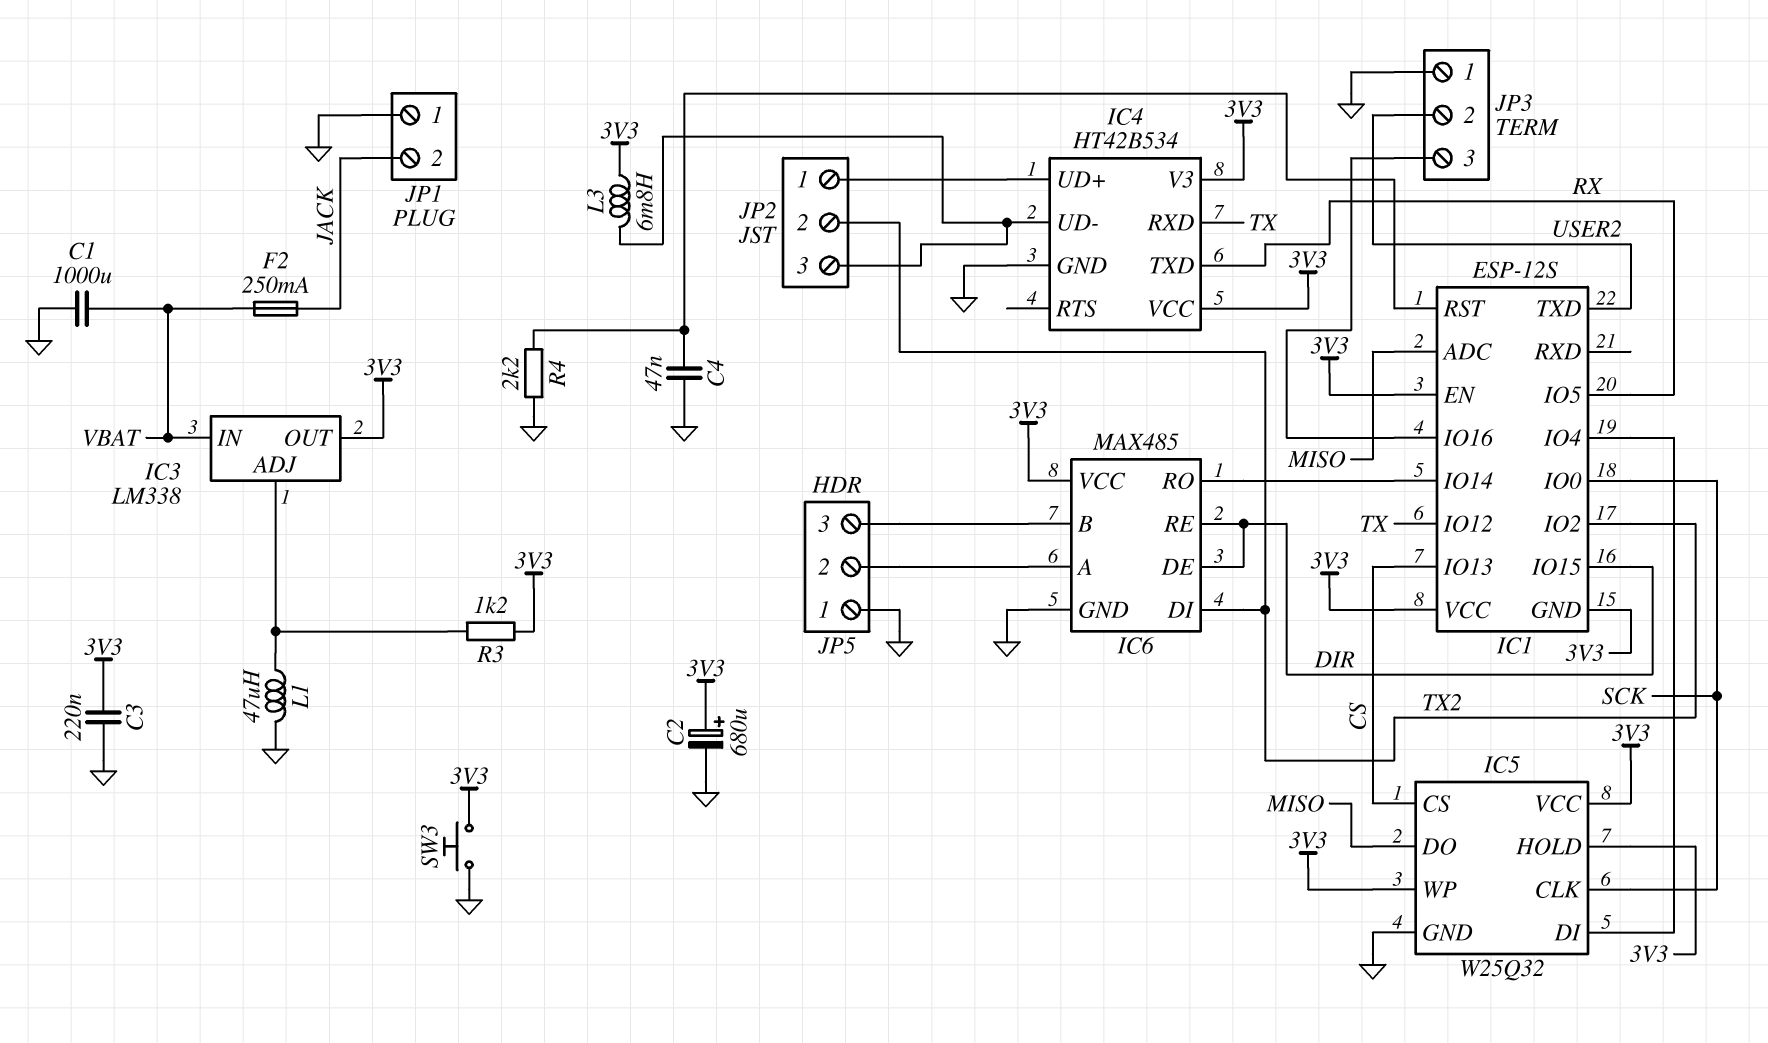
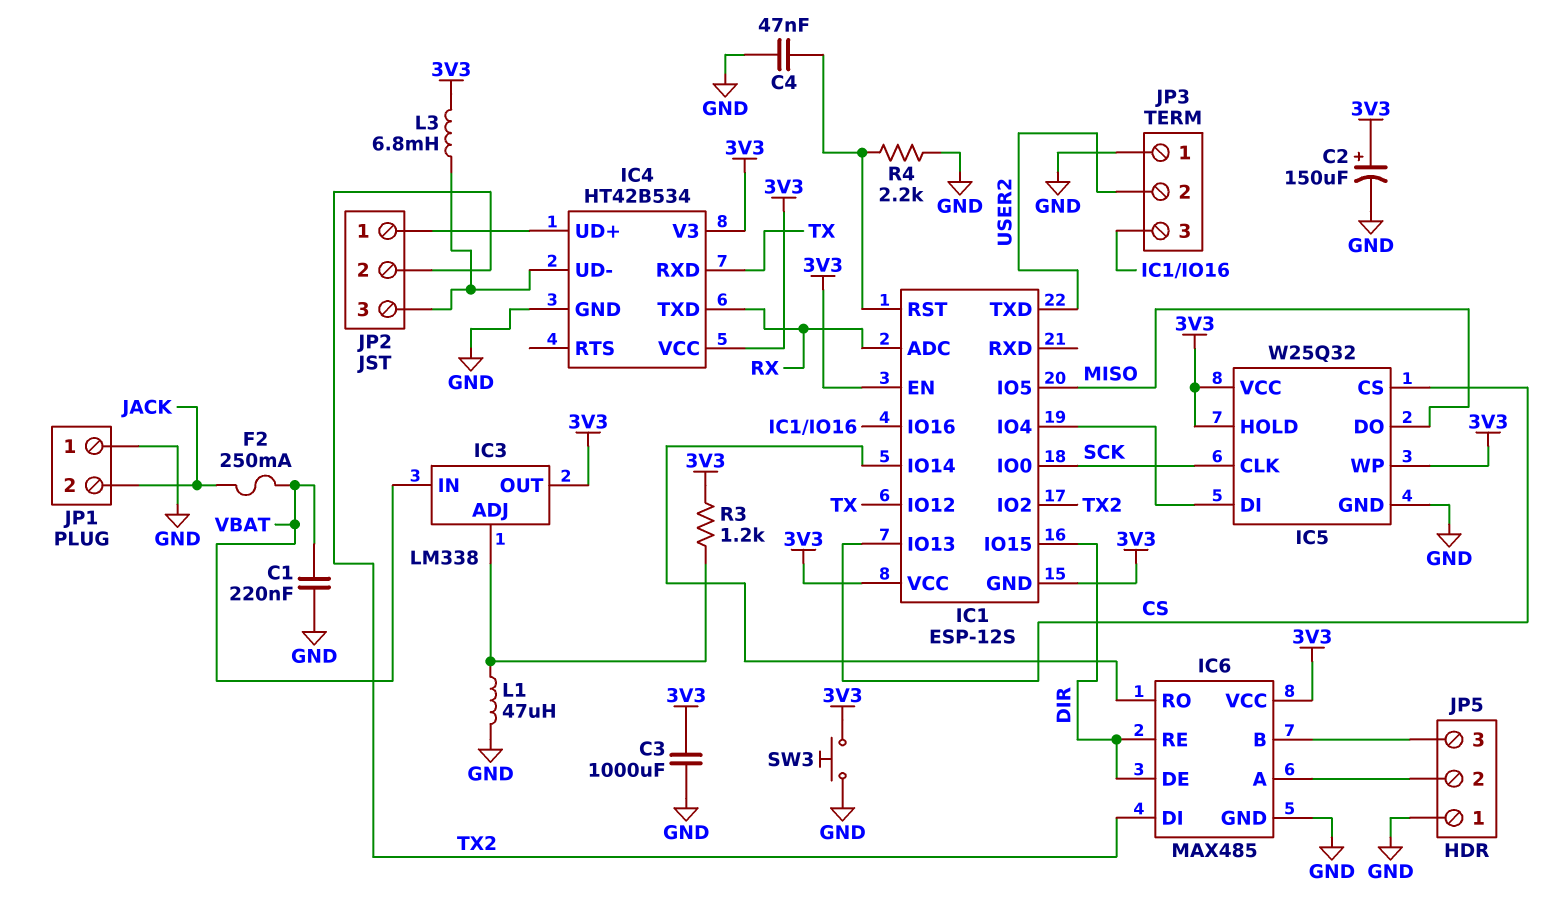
C1: 1000uF (GND, VBAT) -> 220nF (GND, VBAT)
C2: 680uF (plus 3V3, minus GND) -> 150uF (plus 3V3, minus GND)
C3: 220nF (3V3, GND) -> 1000uF (3V3, GND)
IC1 pin ADC: MISO -> RX
IC1 pin IO5: RX -> MISO

